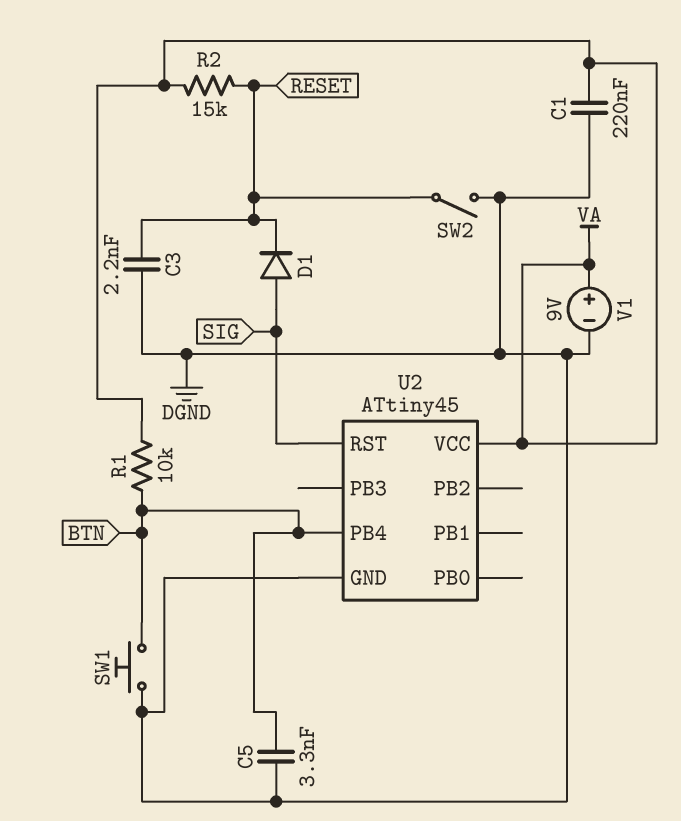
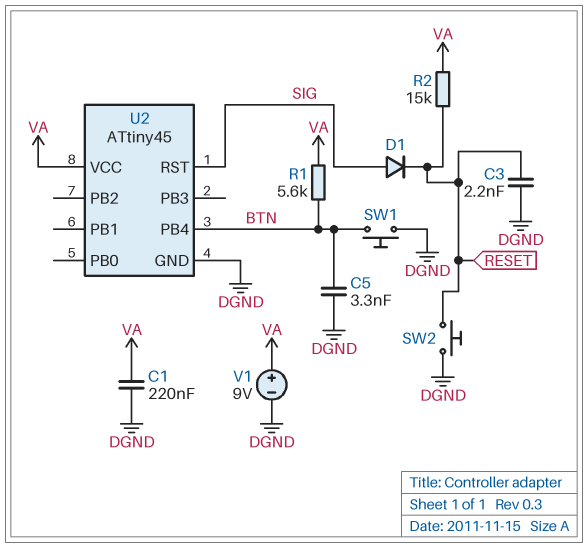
R1: 10k (BTN, VA) -> 5.6k (BTN, VA)
SW2: switch (DGND, RESET) -> button (DGND, RESET)

